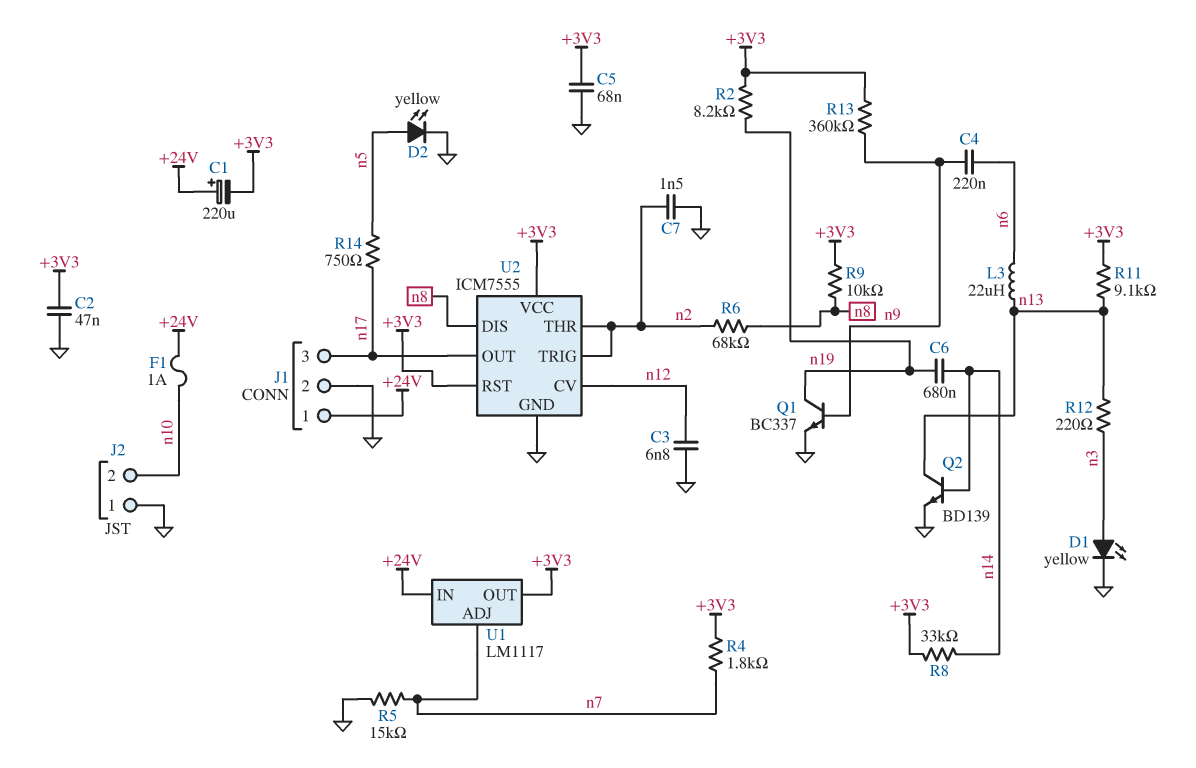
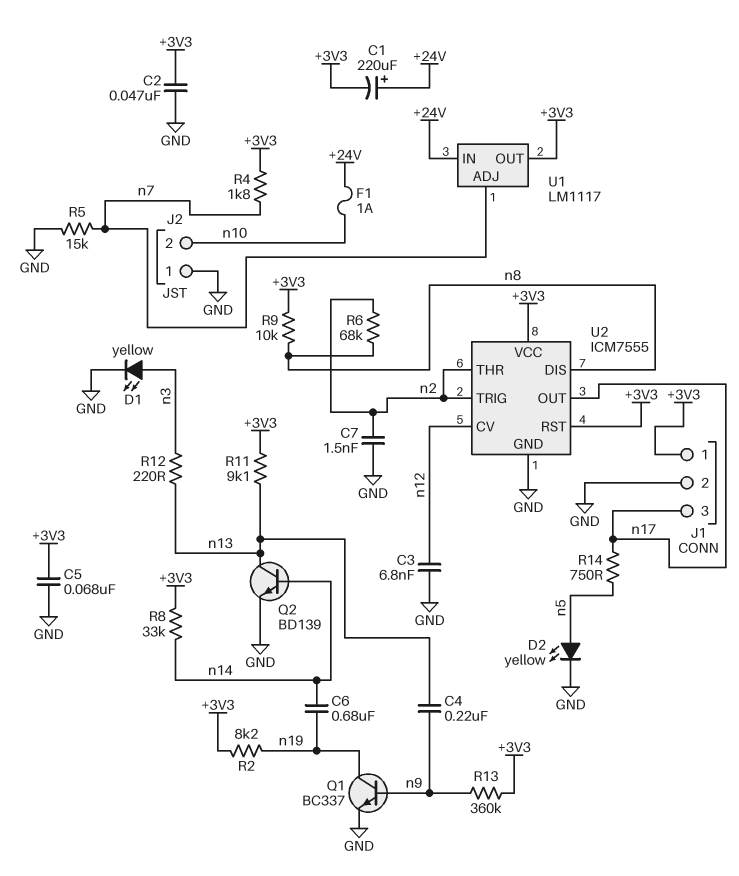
C4: 220nF (n6, n9) -> 220nF (n9, n13)
J1 pin 1: +24V -> +3V3
L3: 22uH (n6, n13) -> none

